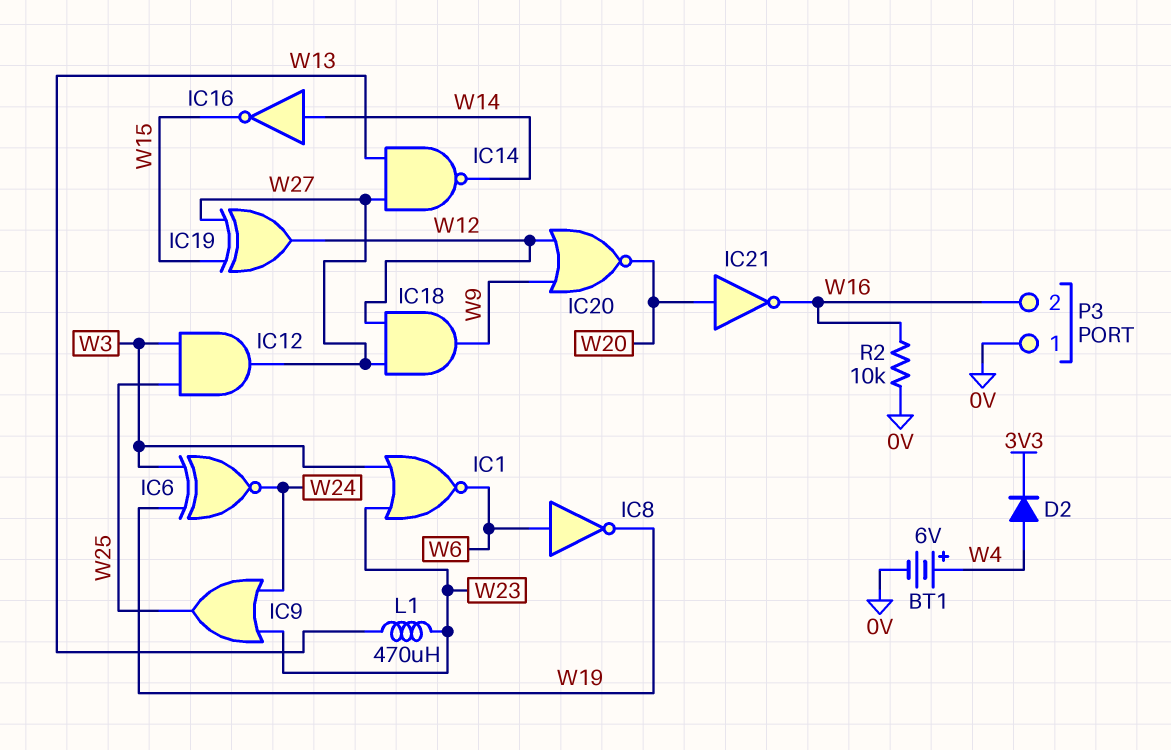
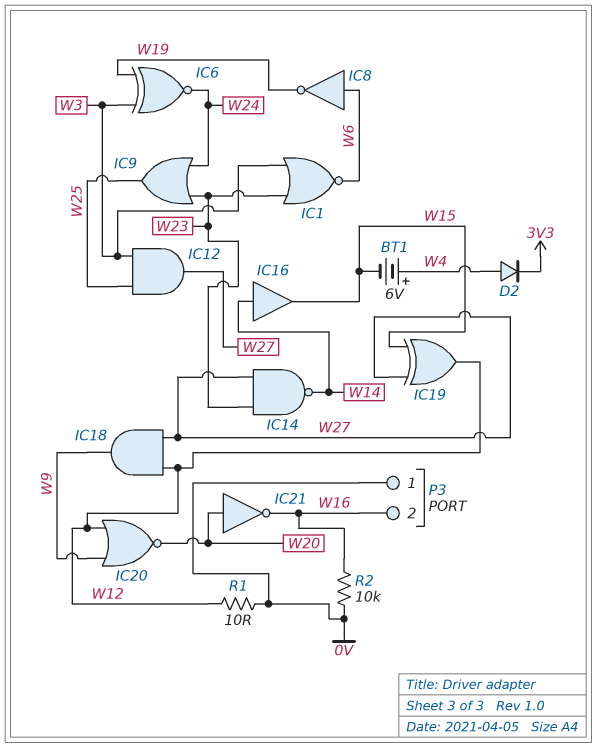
BT1: 6V (plus W4, minus 0V) -> 6V (plus W4, minus W15)
IC14: NAND (in W13, in W27, out W14) -> NAND (in W23, in W27, out W14)
IC16: NOT (in W14, out W15) -> buffer (in W14, out W15)
L1: 470uH (W13, W23) -> none
R1: none -> 10 (0V, W12)

